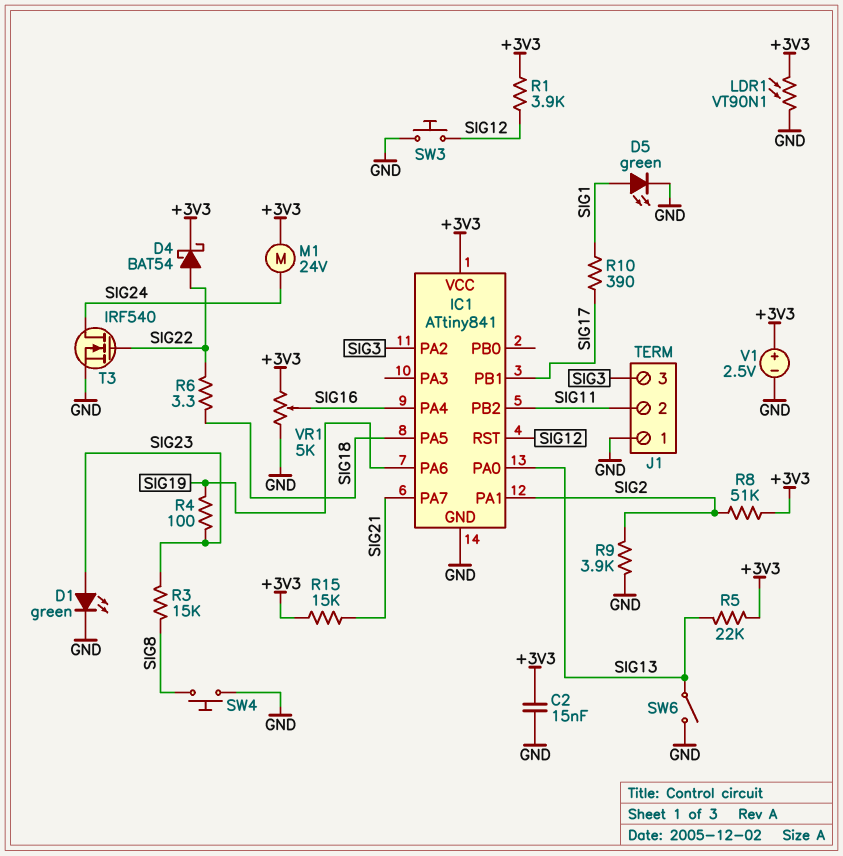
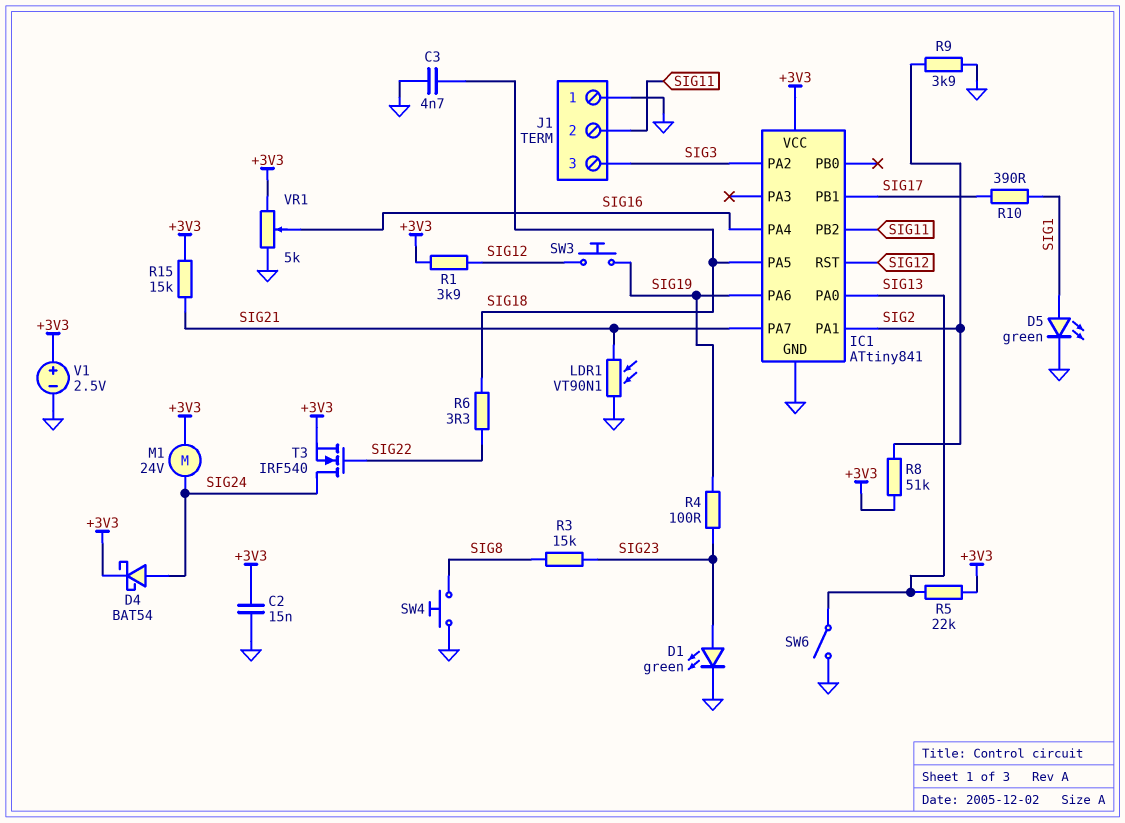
C3: none -> 4.7nF (GND, SIG18)
D4: schottky BAT54 (A SIG22, K +3V3) -> schottky BAT54 (A SIG24, K +3V3)
LDR1: VT90N1 (+3V3, GND) -> VT90N1 (GND, SIG21)
SW3: button (GND, SIG12) -> button (SIG12, SIG19)
T3: NMOS IRF540 (G SIG22, D SIG24, S GND) -> NMOS IRF540 (G SIG22, D SIG24, S +3V3)

